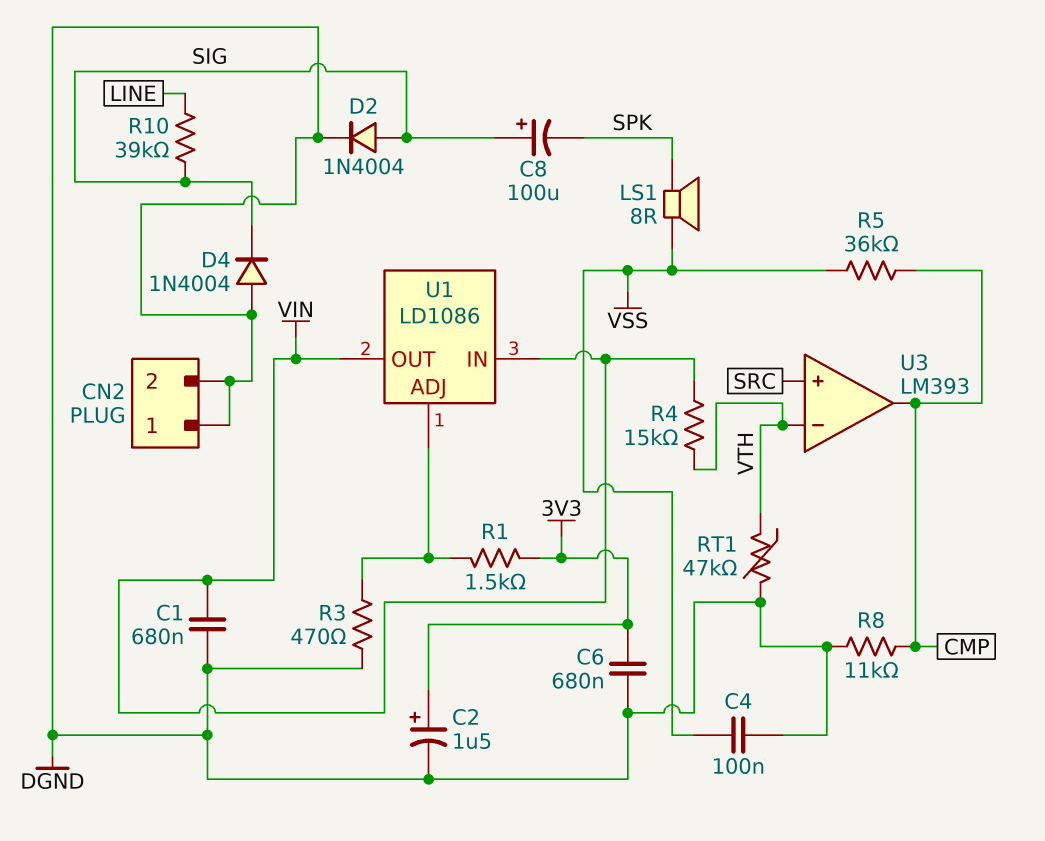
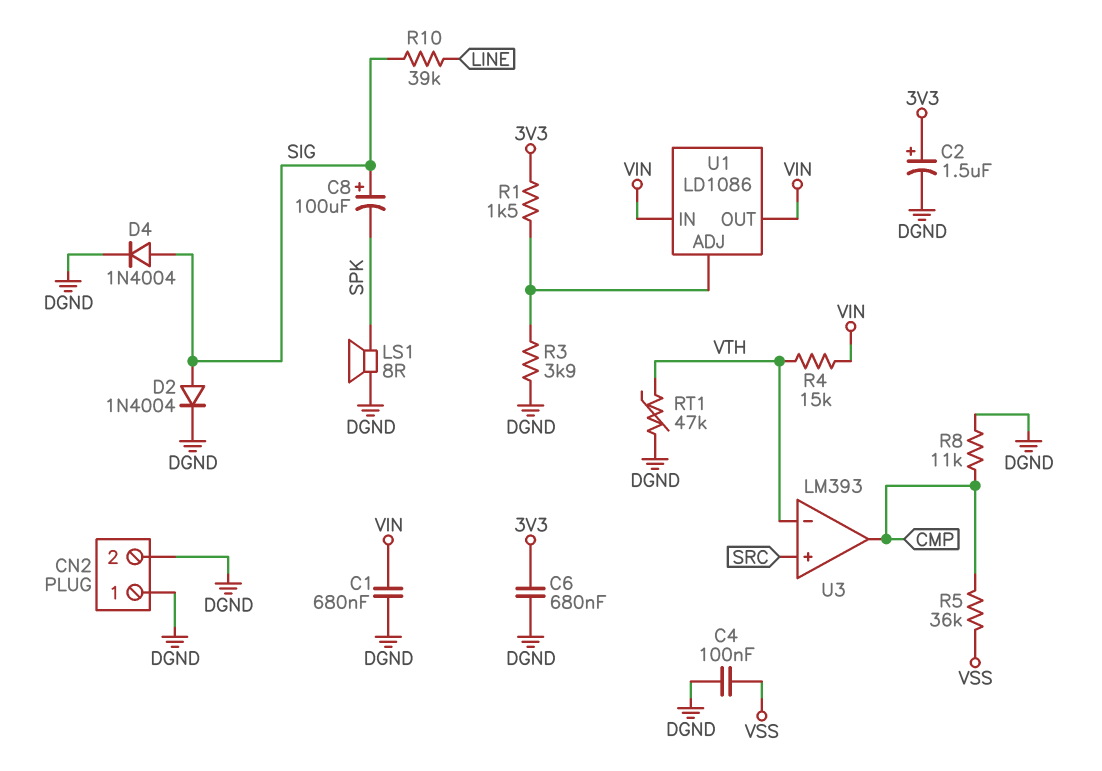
D4: diode 1N4004 (A DGND, K SIG) -> diode 1N4004 (A SIG, K DGND)
LS1: speaker 8R (SPK, VSS) -> speaker 8R (DGND, SPK)
R3: 470 (DGND, U1/ADJ) -> 3.9k (DGND, U1/ADJ)

